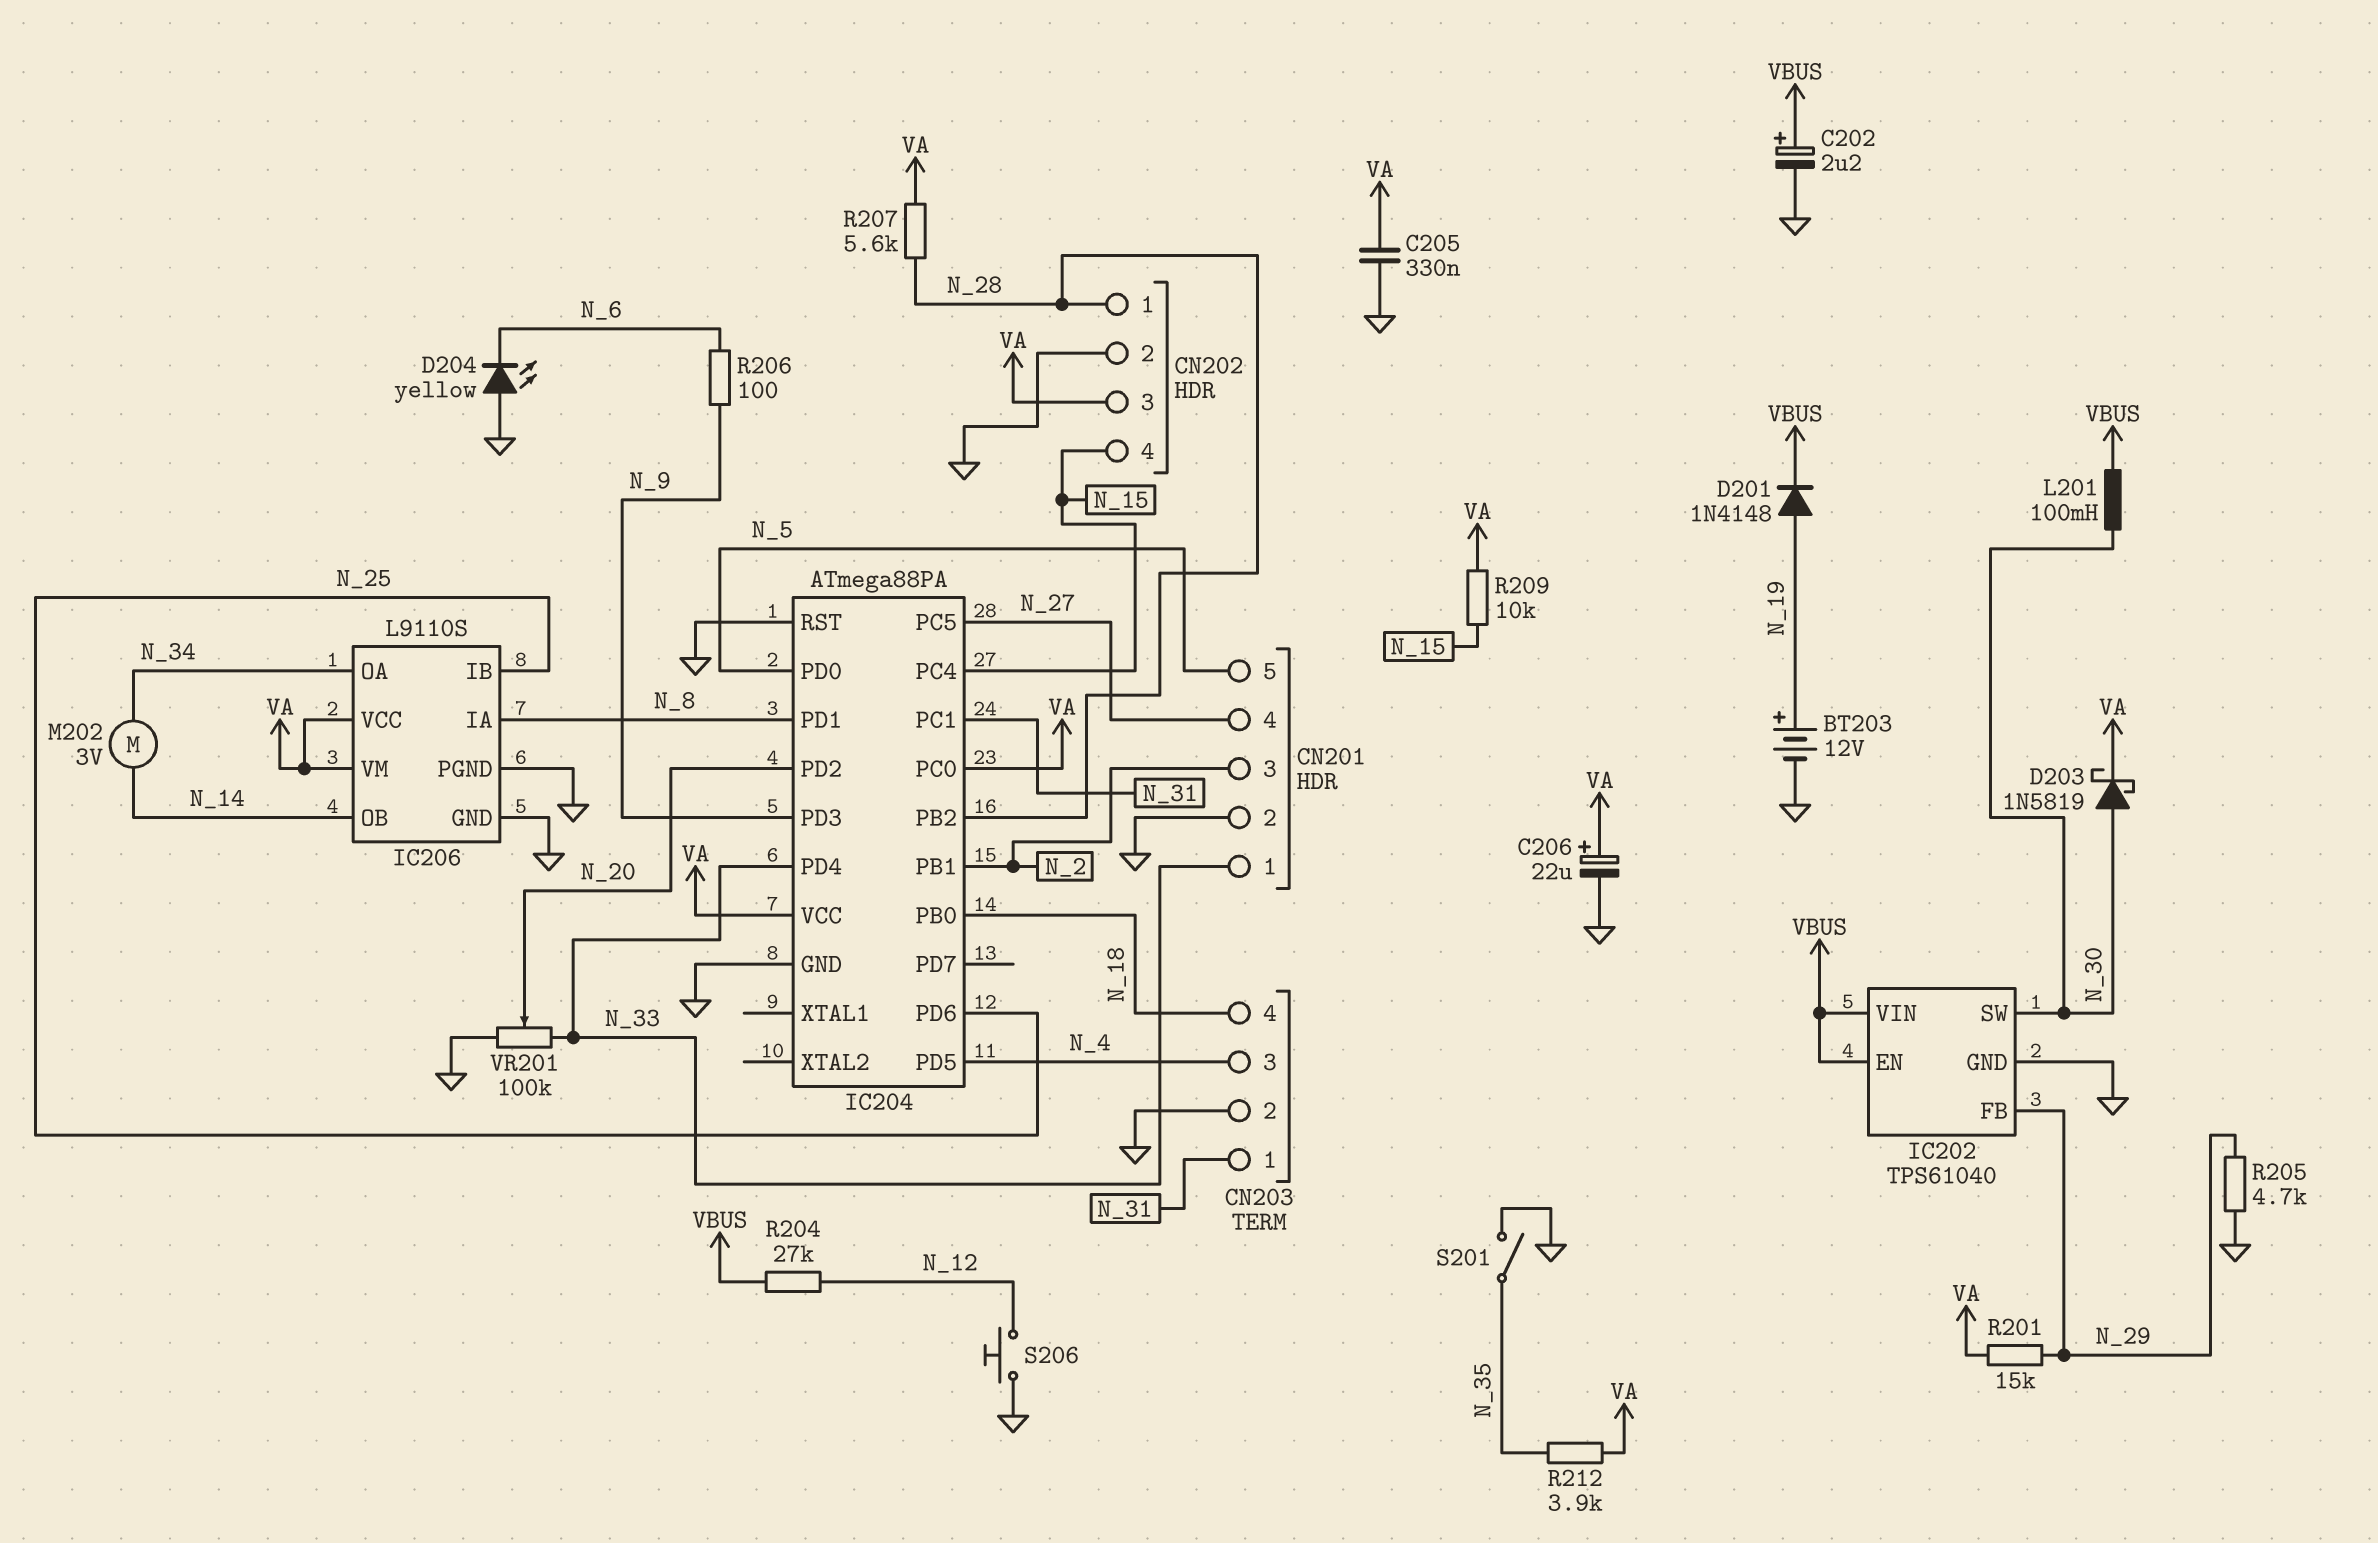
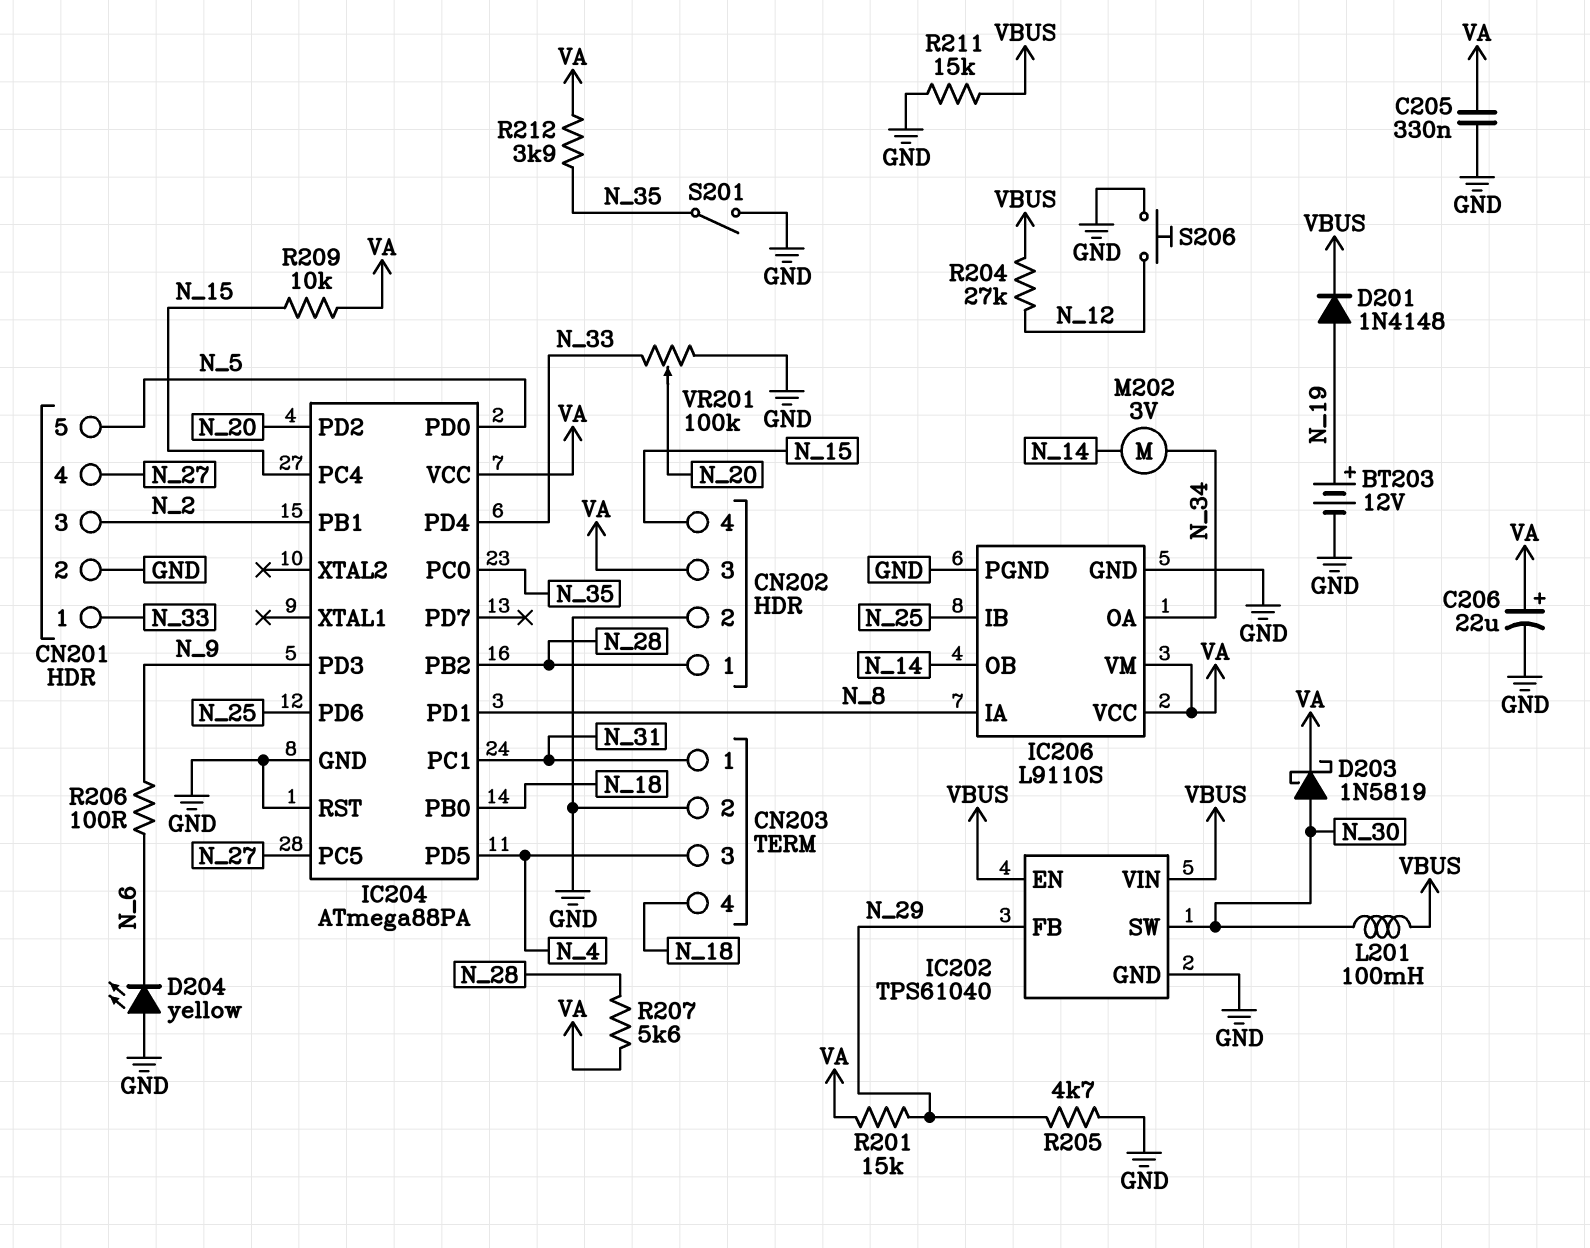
C202: 2.2uF (plus VBUS, minus GND) -> none
IC204 pin PC0: VA -> N_35
R211: none -> 15k (GND, VBUS)

